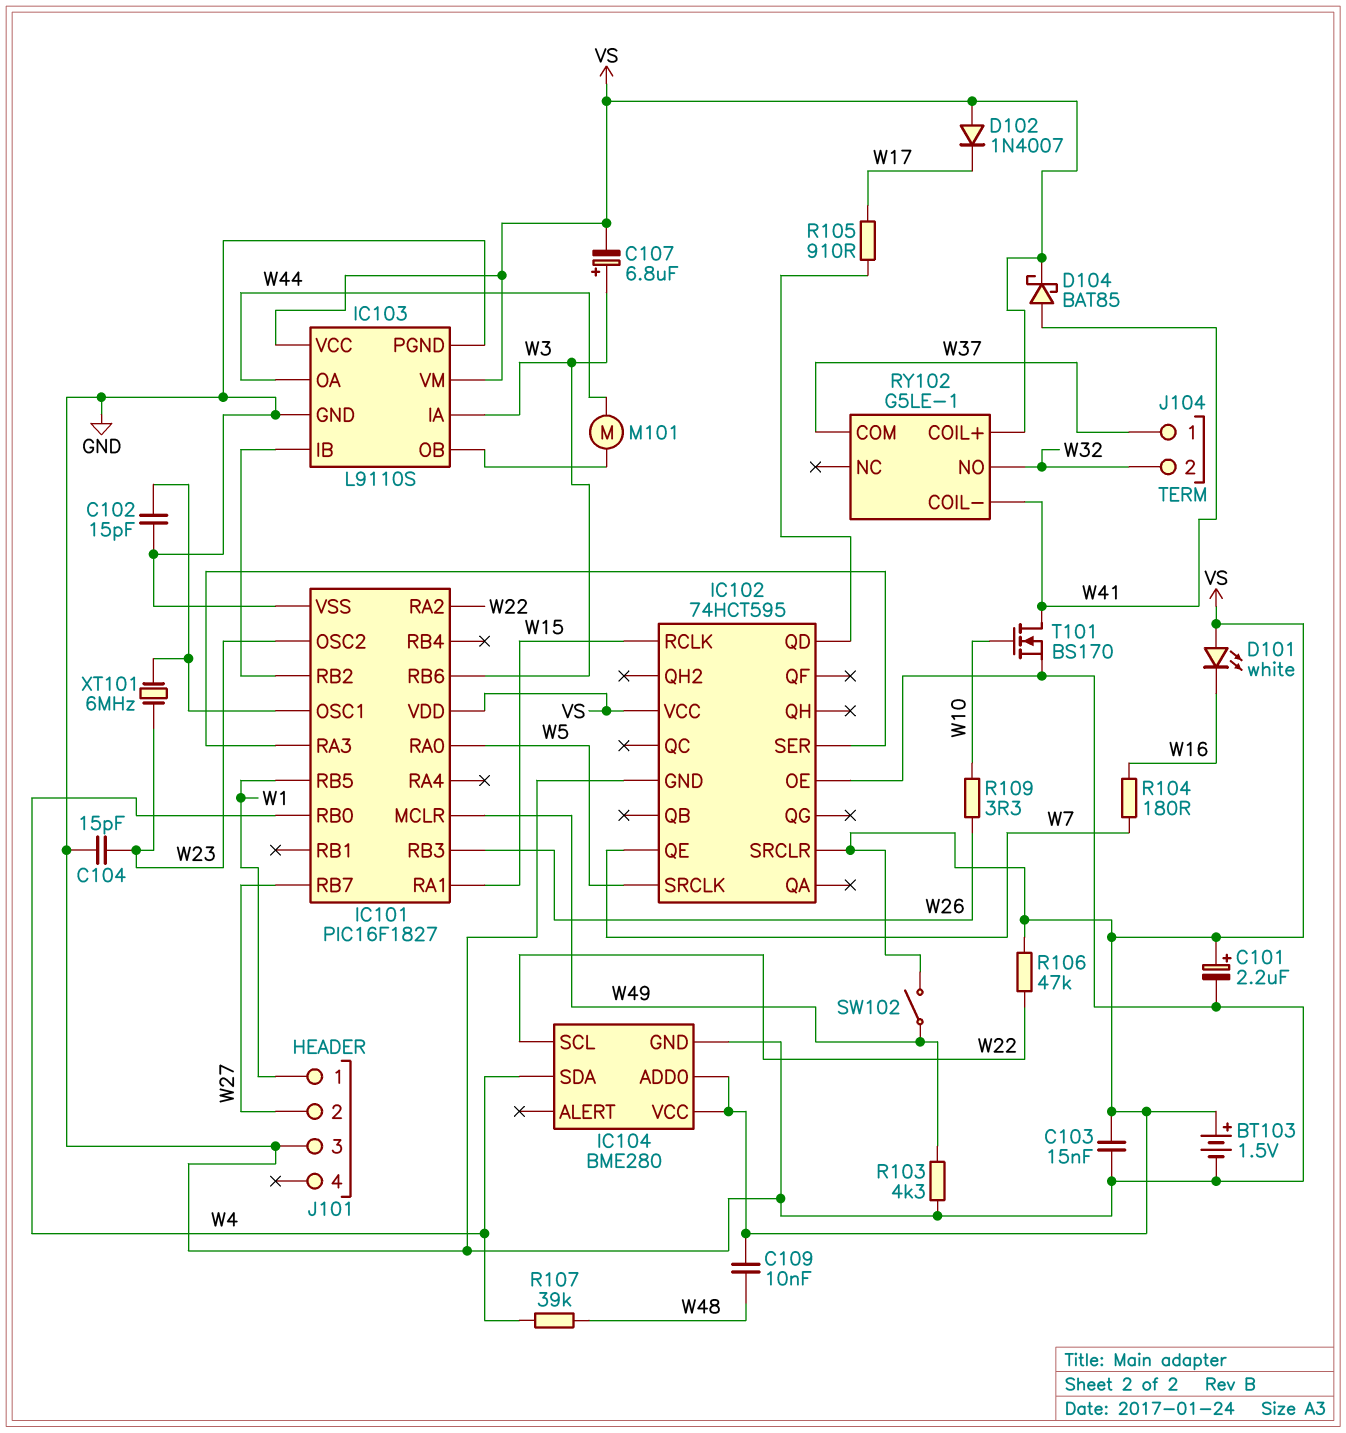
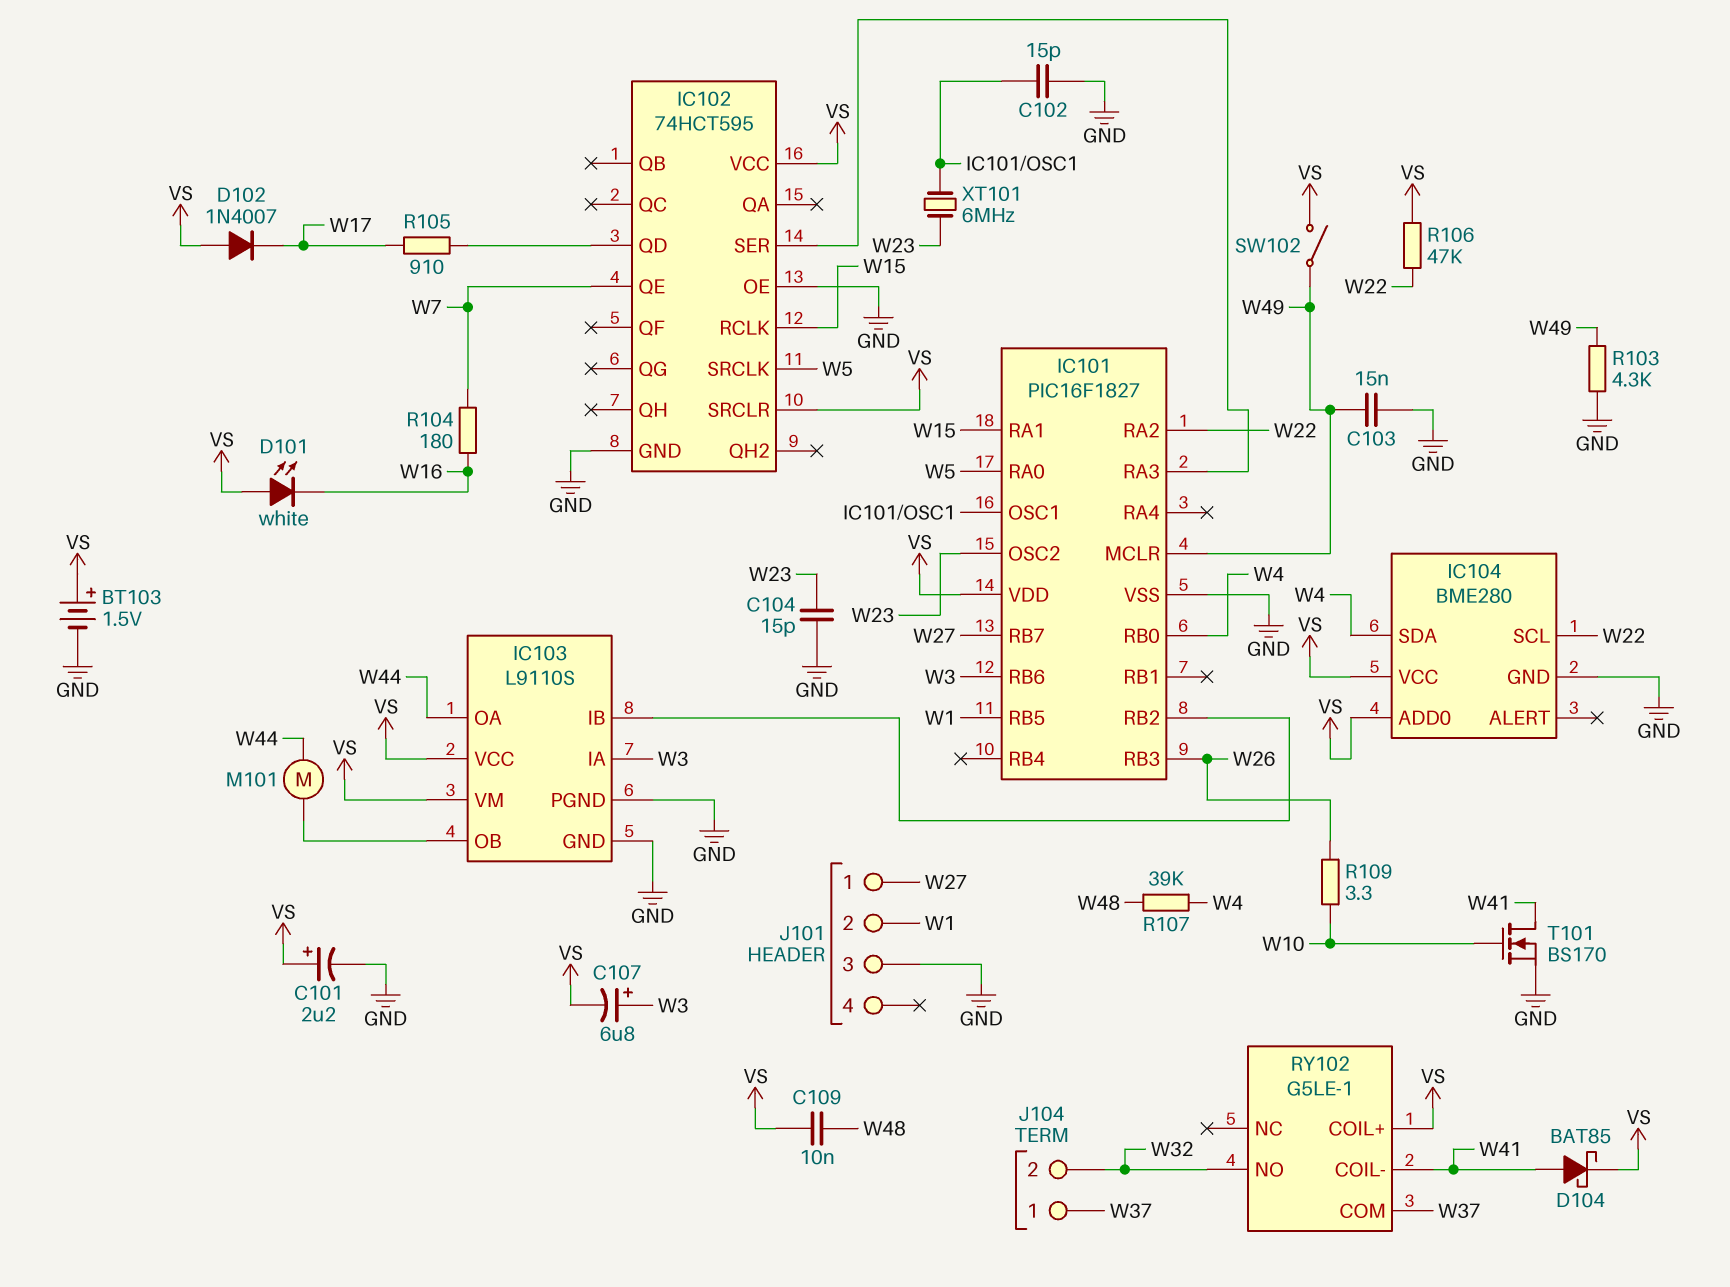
C103: 15nF (GND, VS) -> 15nF (GND, W49)
J101 pin 1: W1 -> W27
J101 pin 2: W27 -> W1

